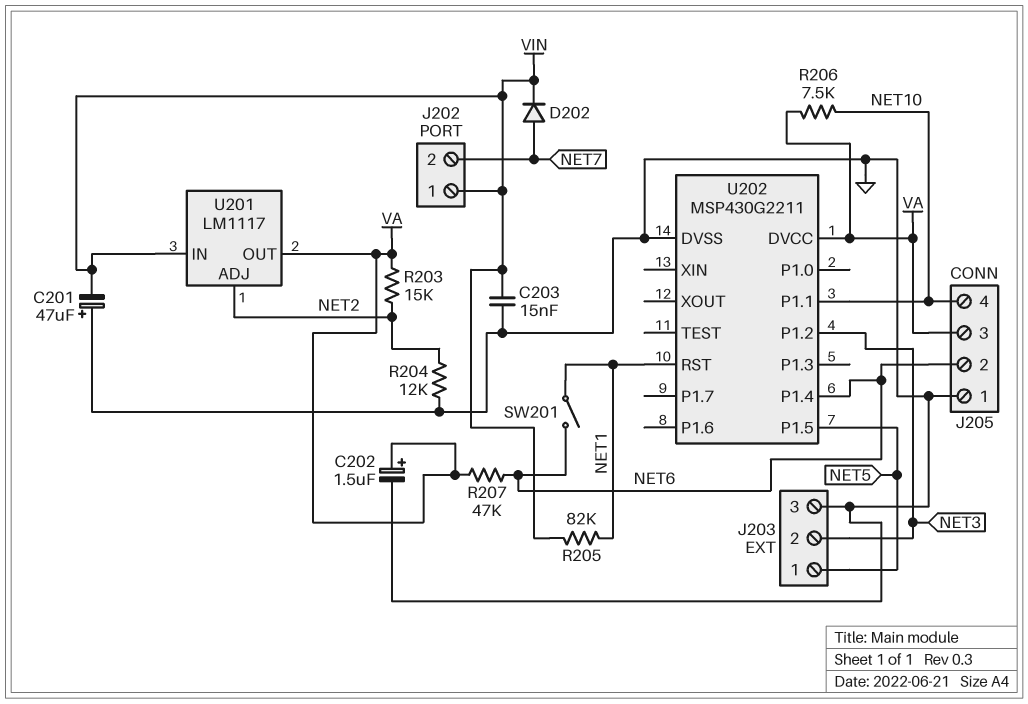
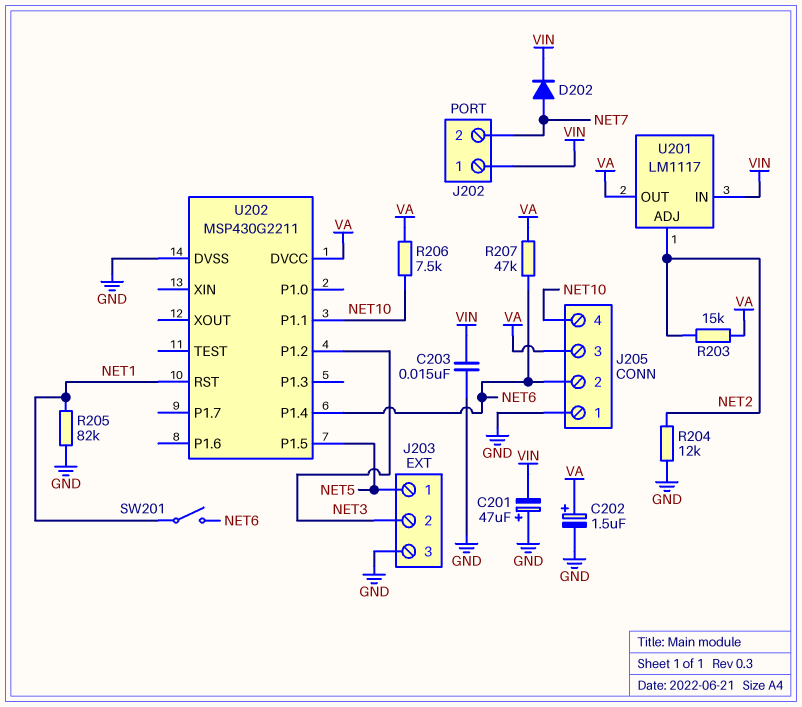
R205: 82k (NET1, VIN) -> 82k (GND, NET1)

